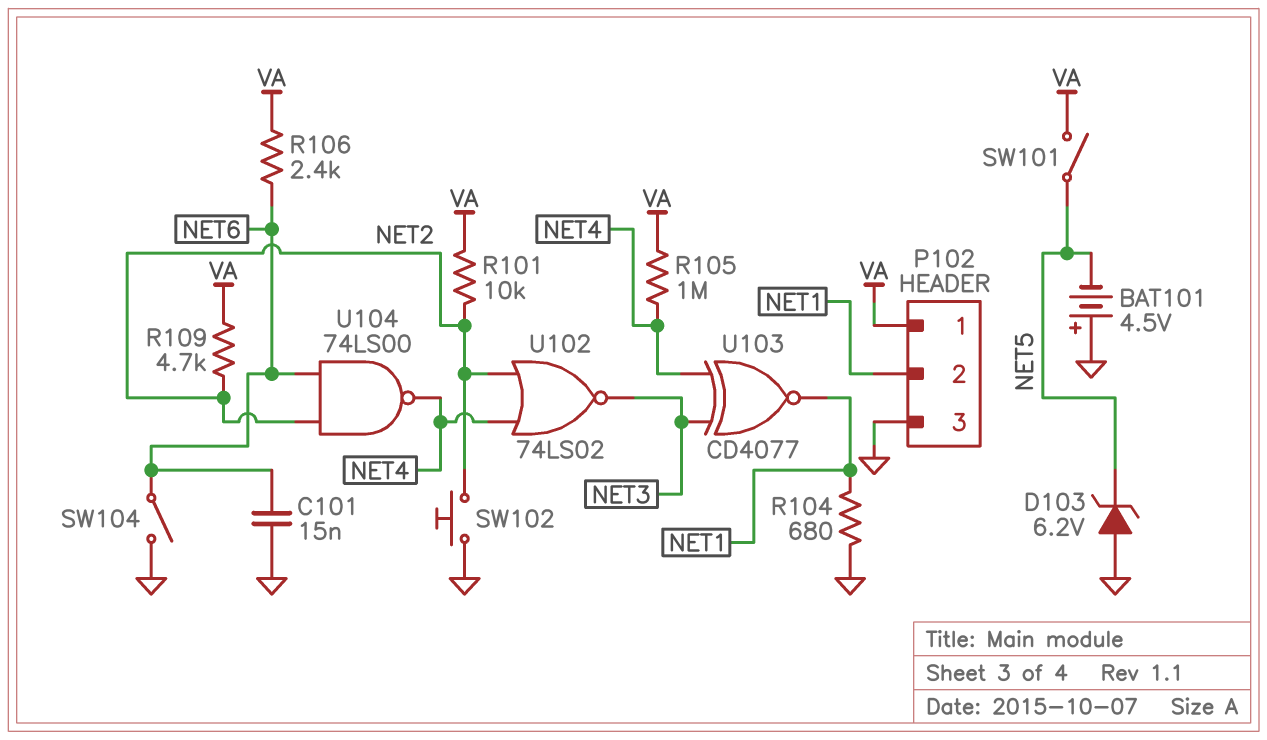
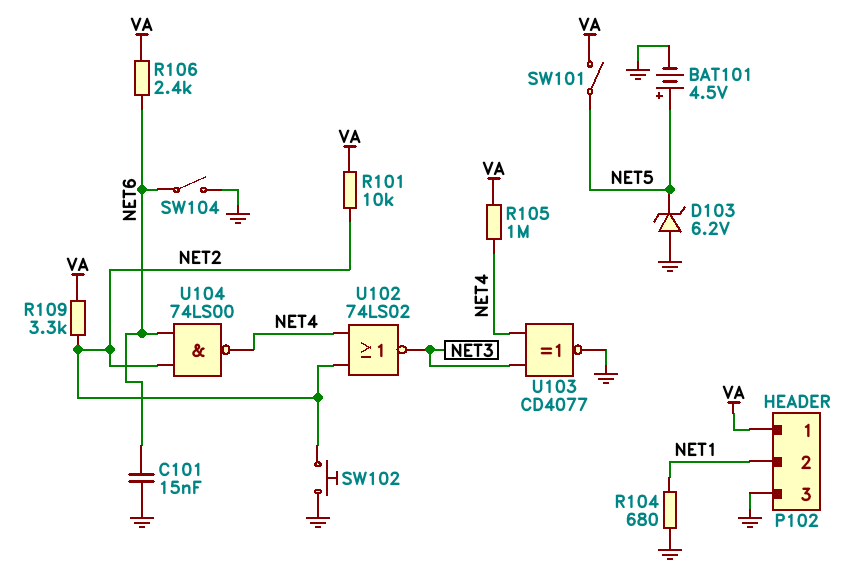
BAT101: 4.5V (plus GND, minus NET5) -> 4.5V (plus NET5, minus GND)
R109: 4.7k (NET2, VA) -> 3.3k (NET2, VA)
U103: XNOR CD4077 (in NET3, in NET4, out NET1) -> XNOR CD4077 (in NET3, in NET4, out GND)

